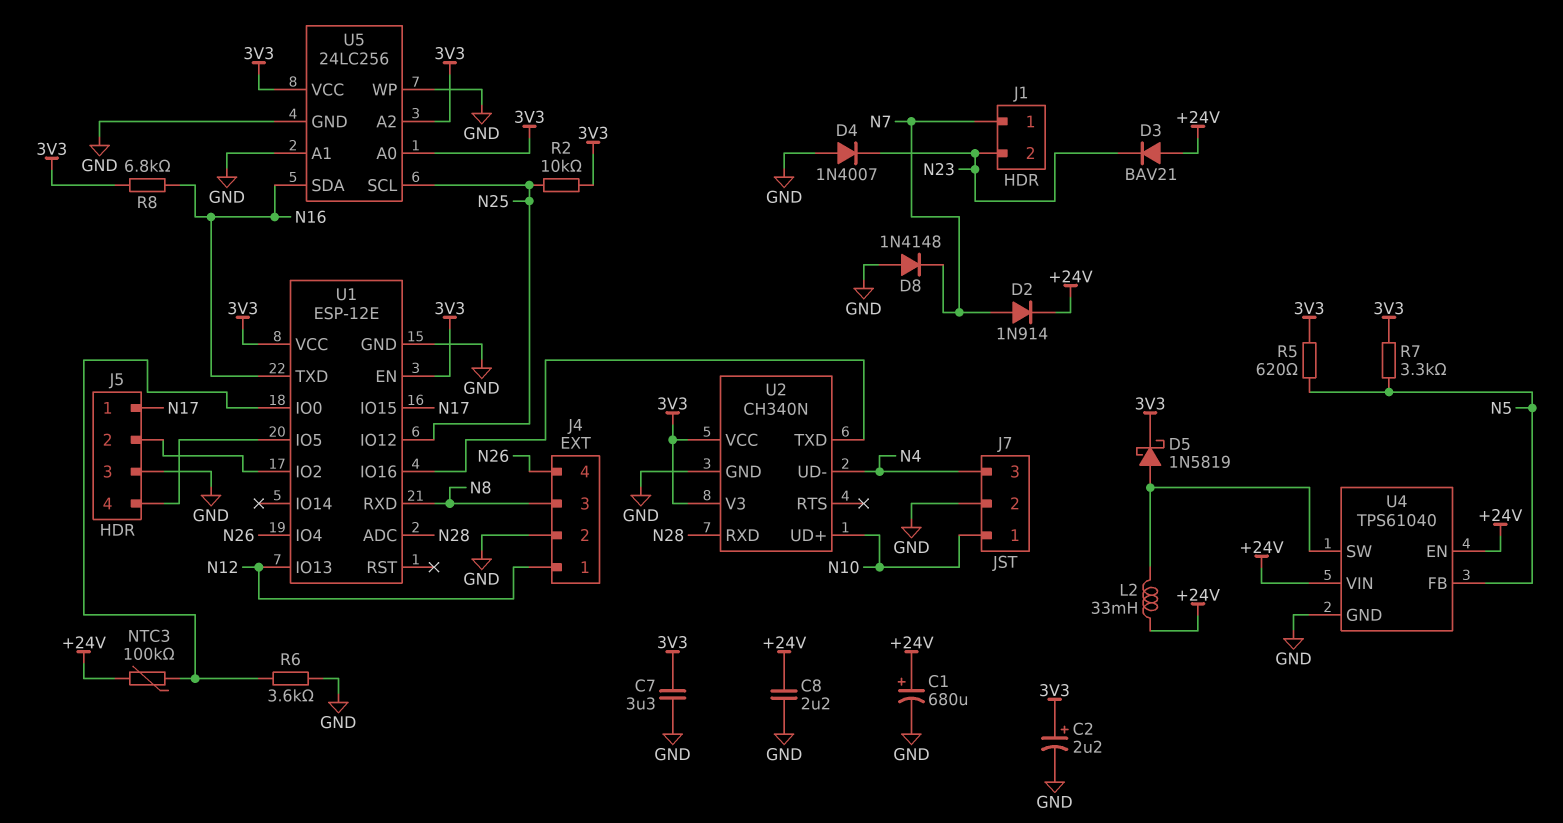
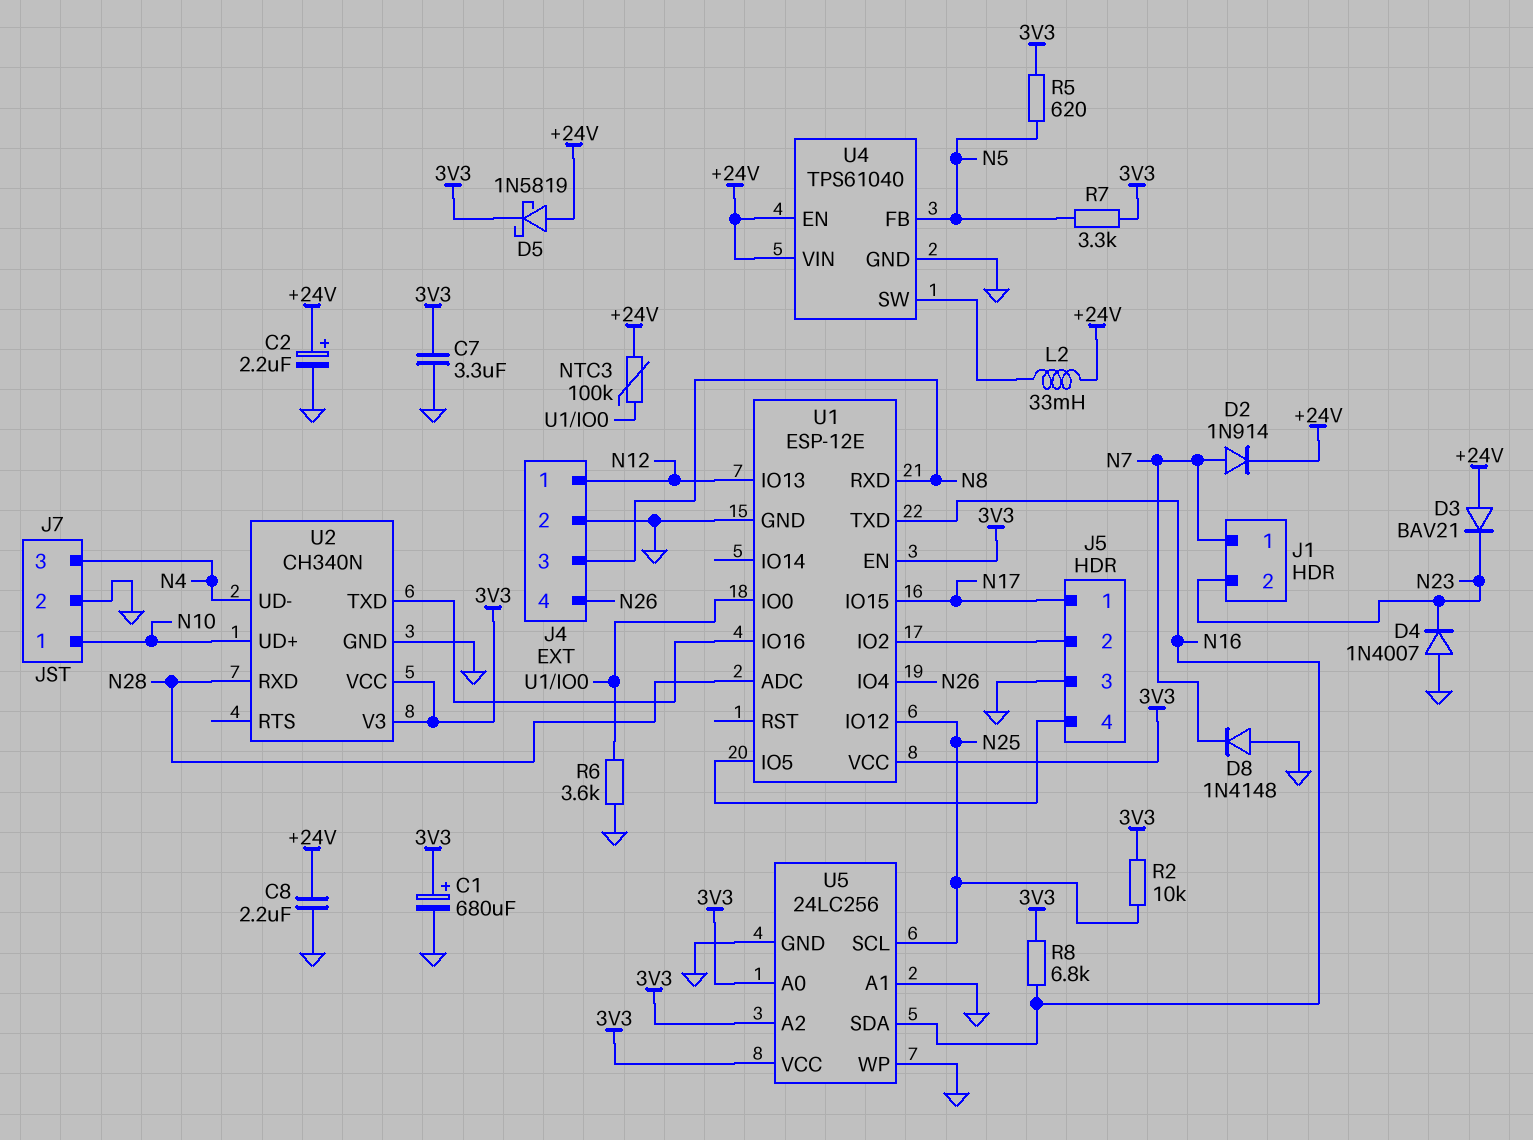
C1: 680uF (plus +24V, minus GND) -> 680uF (plus 3V3, minus GND)
C2: 2.2uF (plus 3V3, minus GND) -> 2.2uF (plus +24V, minus GND)
D5: schottky 1N5819 (A U4/SW, K 3V3) -> schottky 1N5819 (A +24V, K 3V3)

